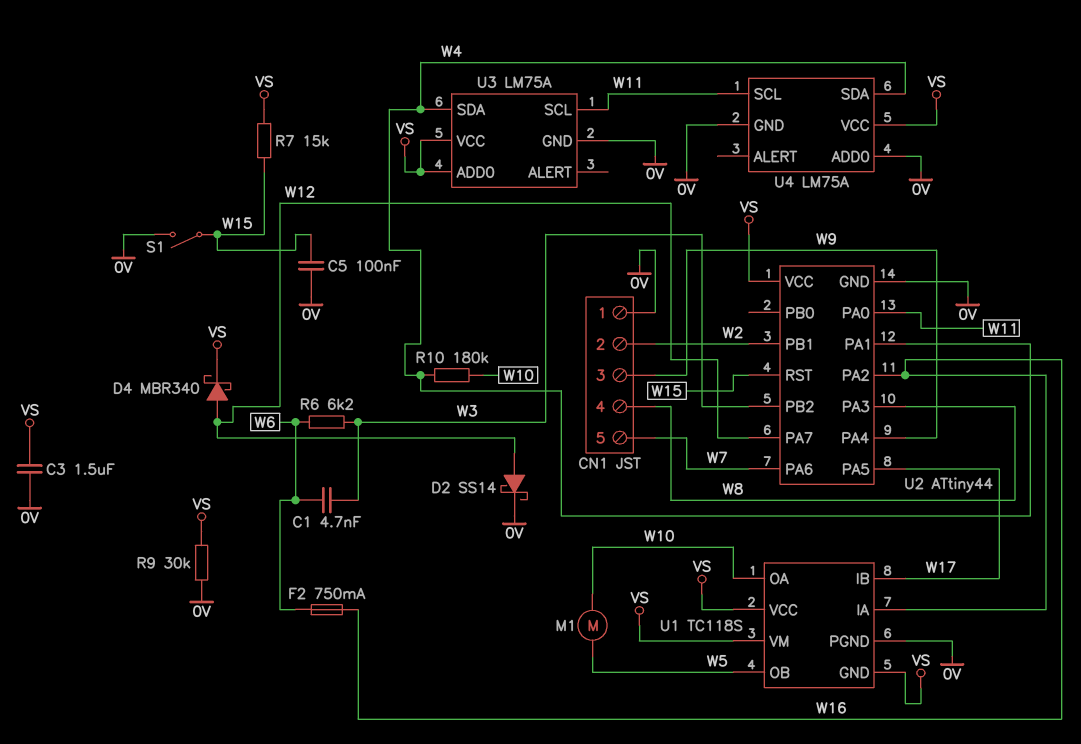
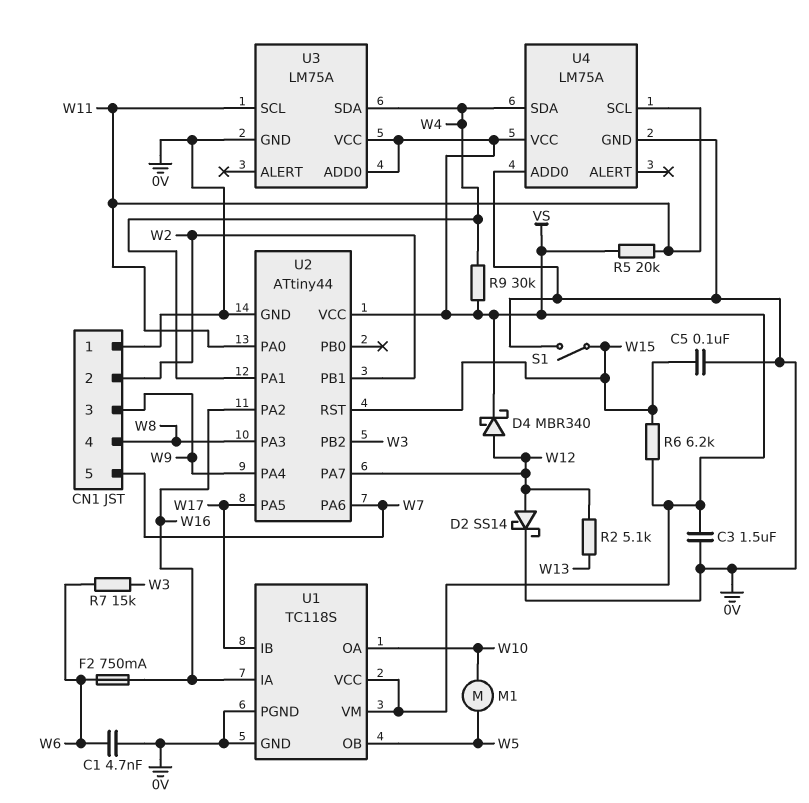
C1: 4.7nF (W3, W6) -> 4.7nF (0V, W6)
R2: none -> 5.1k (W12, W13)
R5: none -> 20k (VS, W11)
R6: 6.2k (W3, W6) -> 6.2k (VS, W15)
R7: 15k (VS, W15) -> 15k (W3, W6)
R9: 30k (0V, VS) -> 30k (VS, W4)
R10: 180k (W4, W10) -> none
U1 pin GND: VS -> 0V

